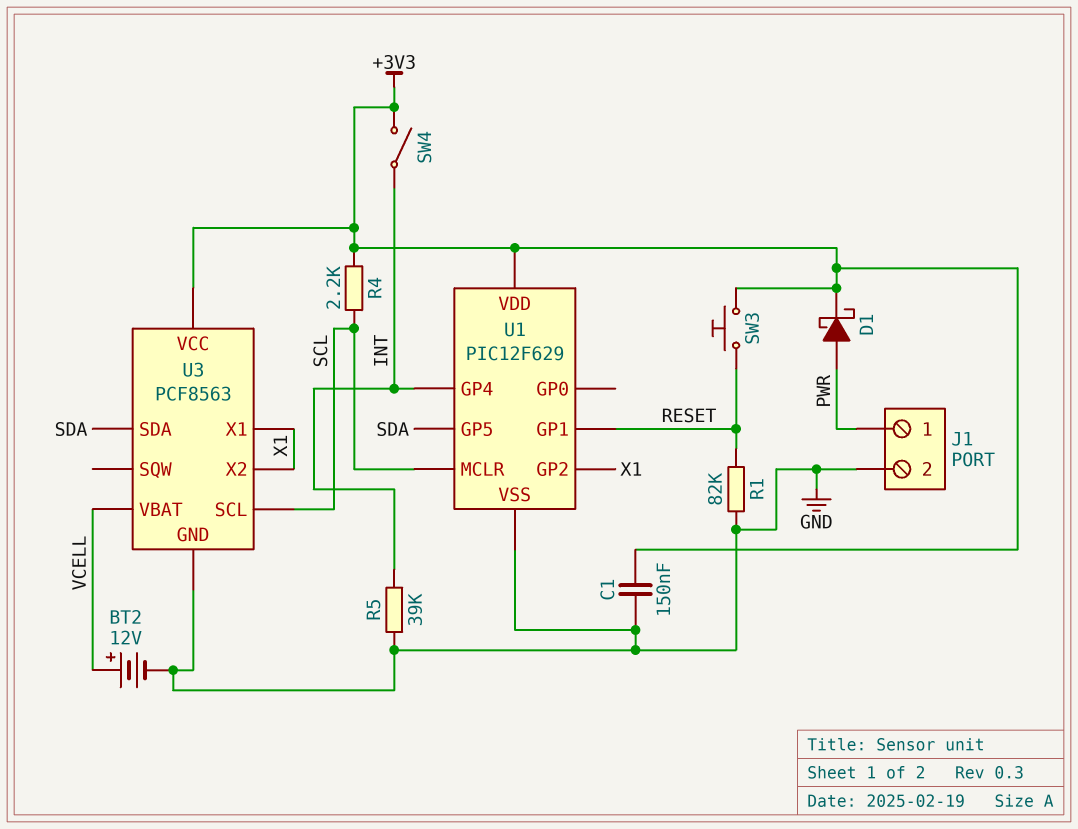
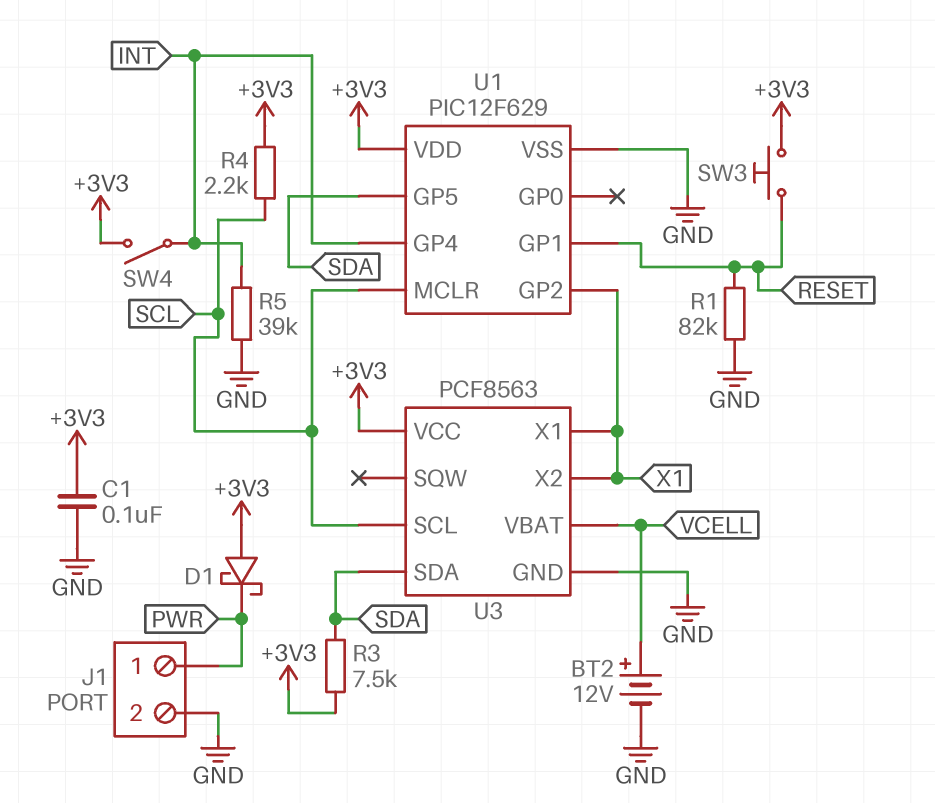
C1: 150nF (+3V3, GND) -> 100nF (+3V3, GND)
D1: schottky (A PWR, K +3V3) -> schottky (A +3V3, K PWR)
R3: none -> 7.5k (+3V3, SDA)

